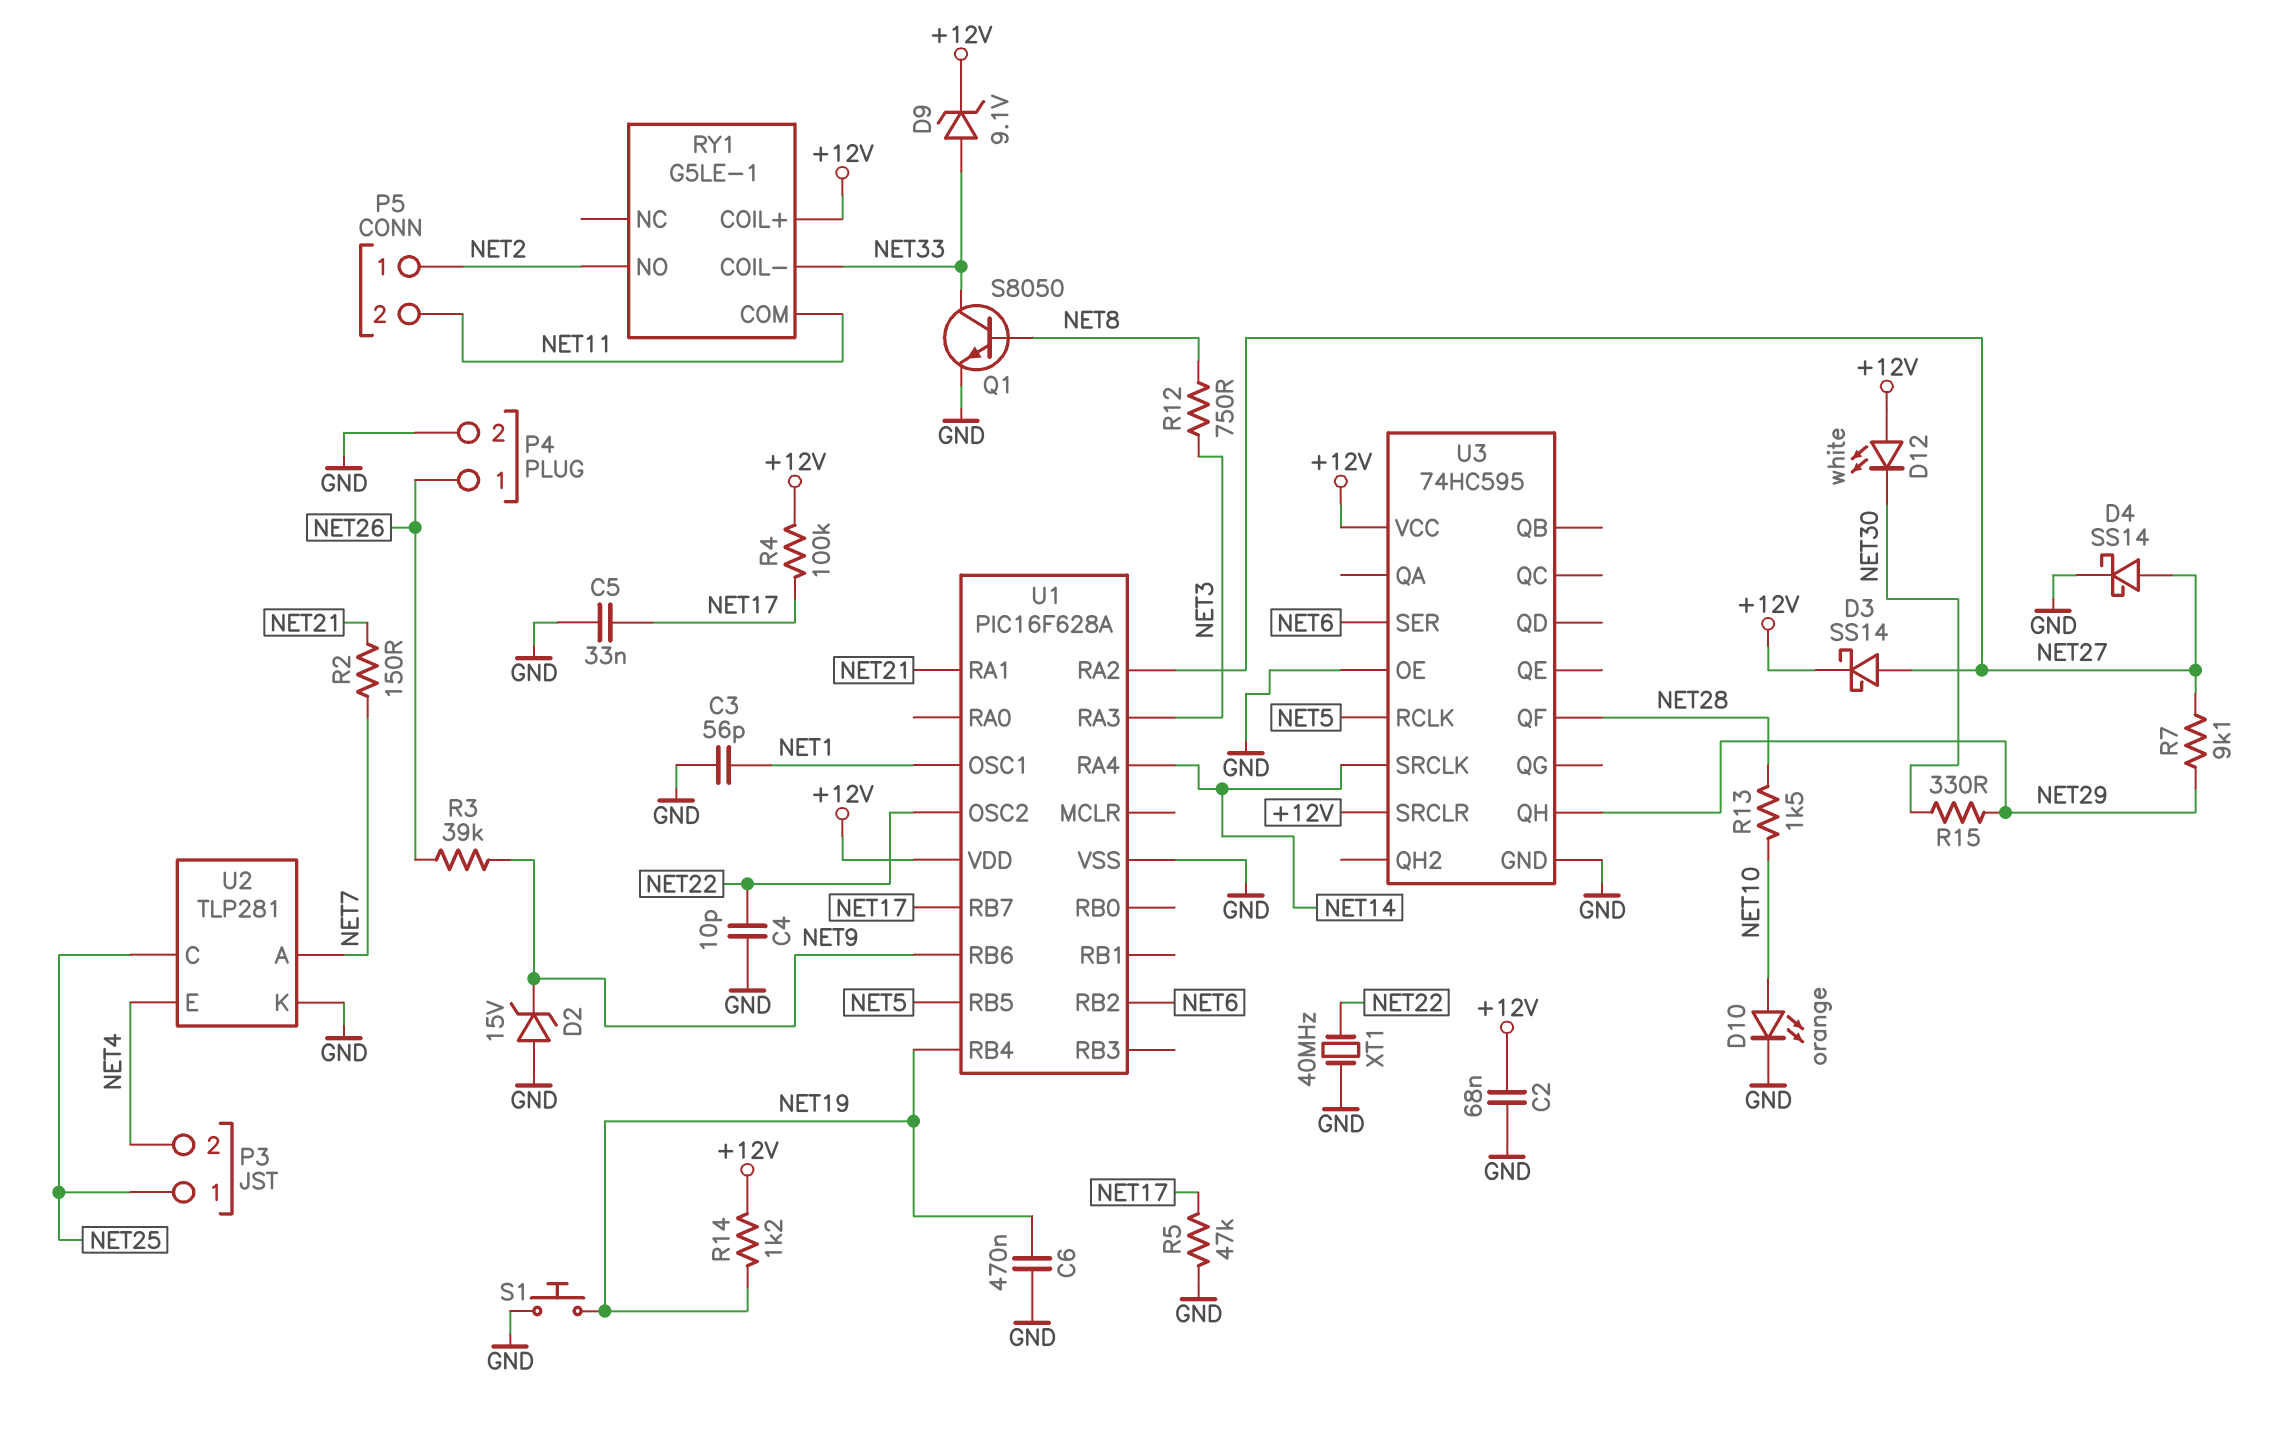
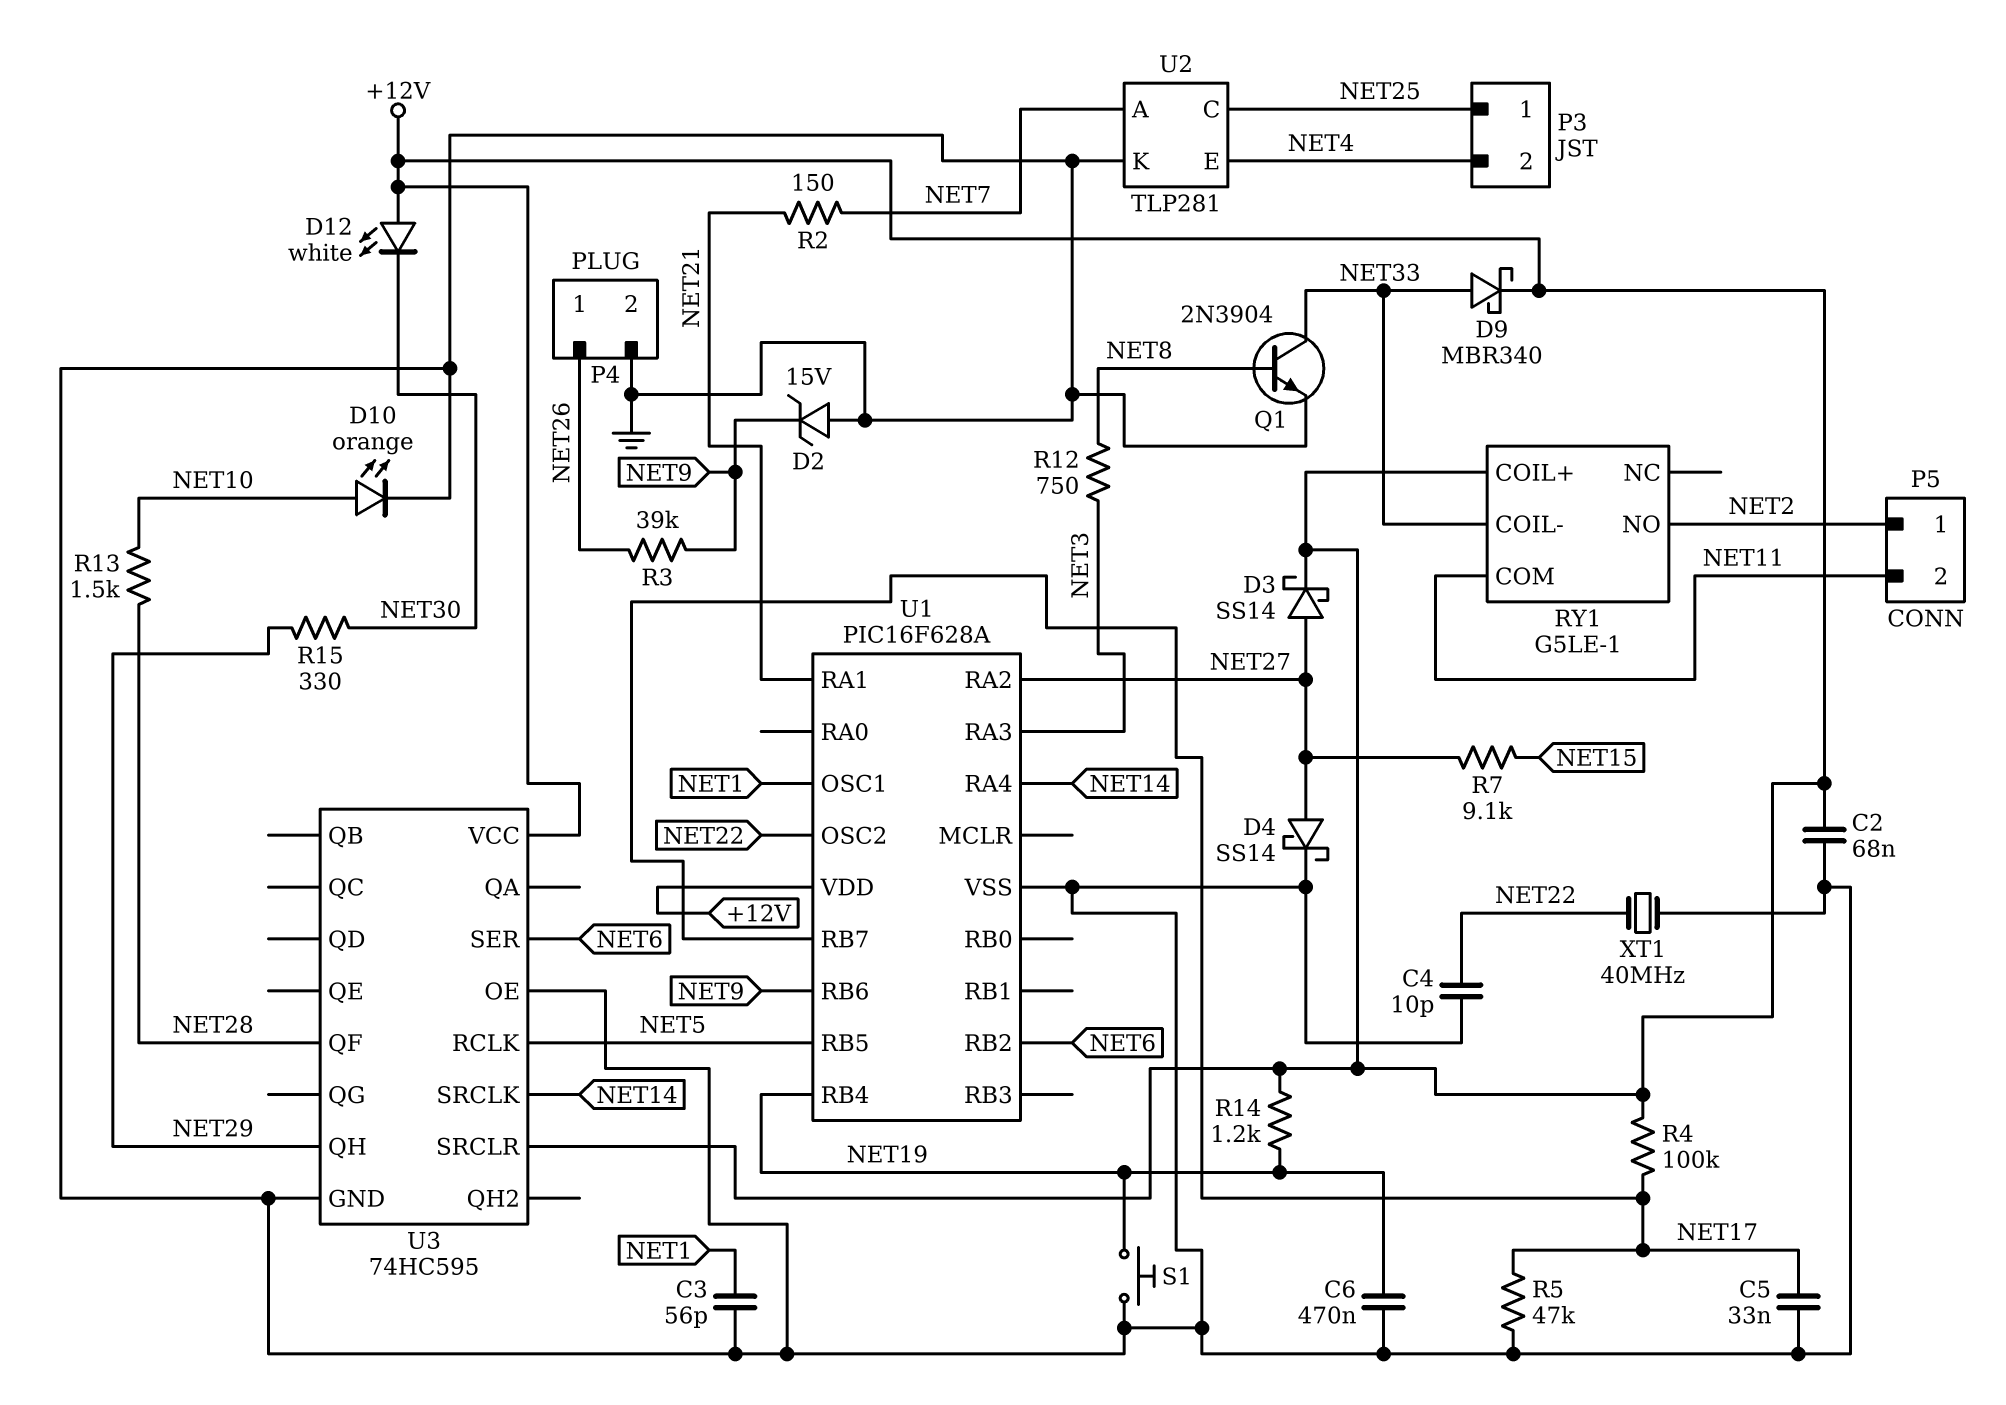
D9: zener 9.1V (A NET33, K +12V) -> schottky MBR340 (A NET33, K +12V)
Q1: NPN S8050 (B NET8, C NET33, E GND) -> NPN 2N3904 (B NET8, C NET33, E GND)
R7: 9.1k (NET27, NET29) -> 9.1k (NET15, NET27)

